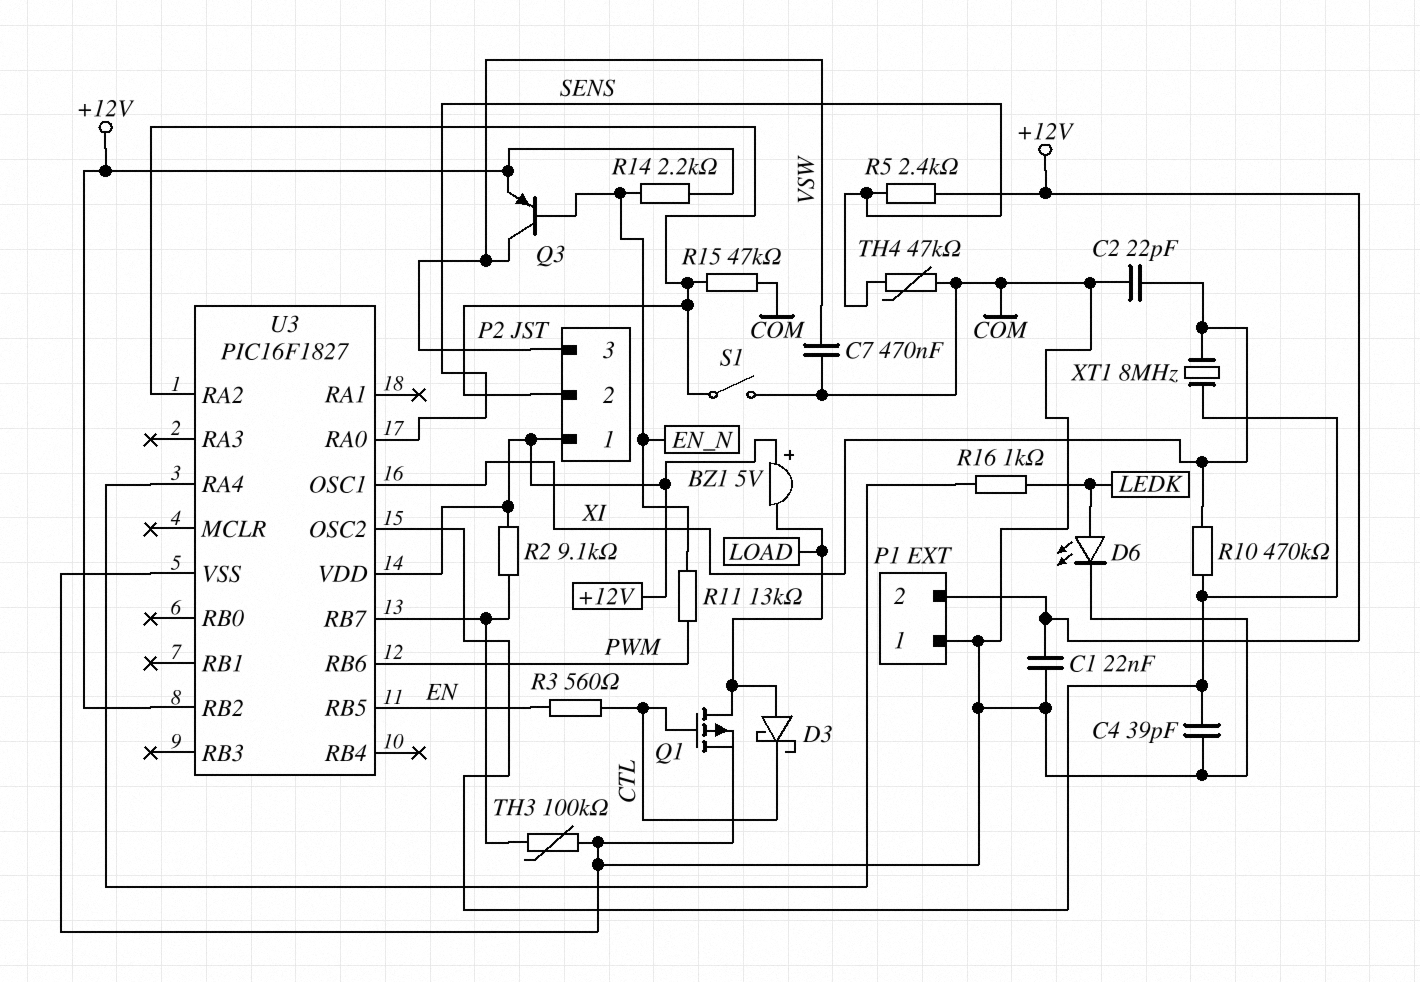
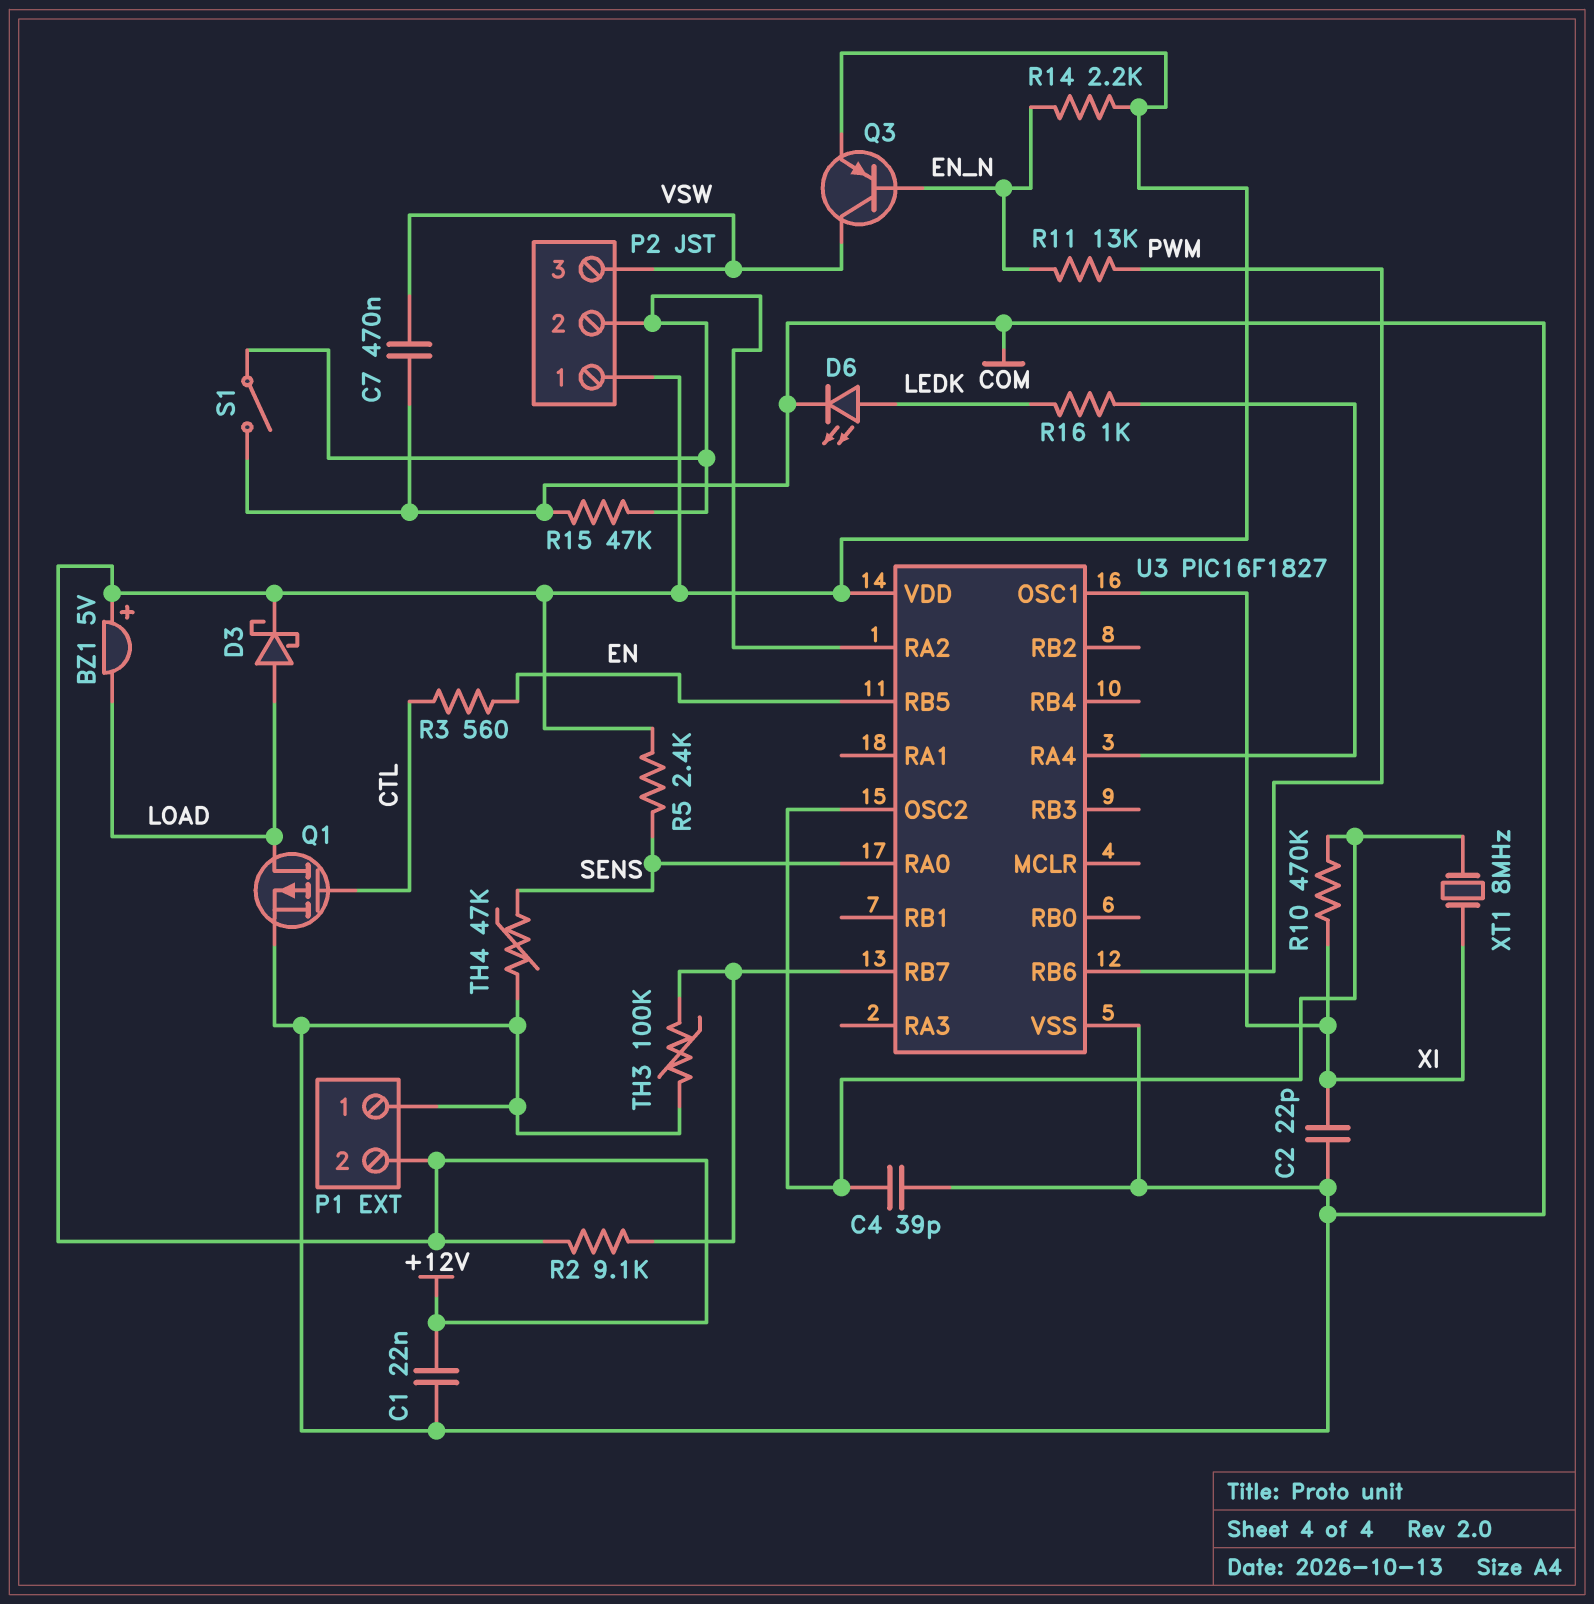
D3: schottky (A LOAD, K CTL) -> schottky (A LOAD, K +12V)
U3 pin RB2: +12V -> none

